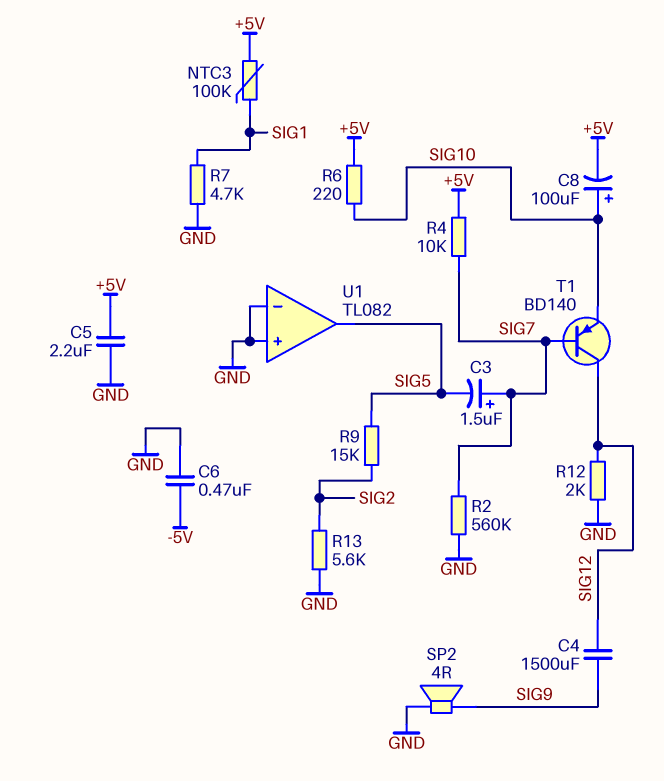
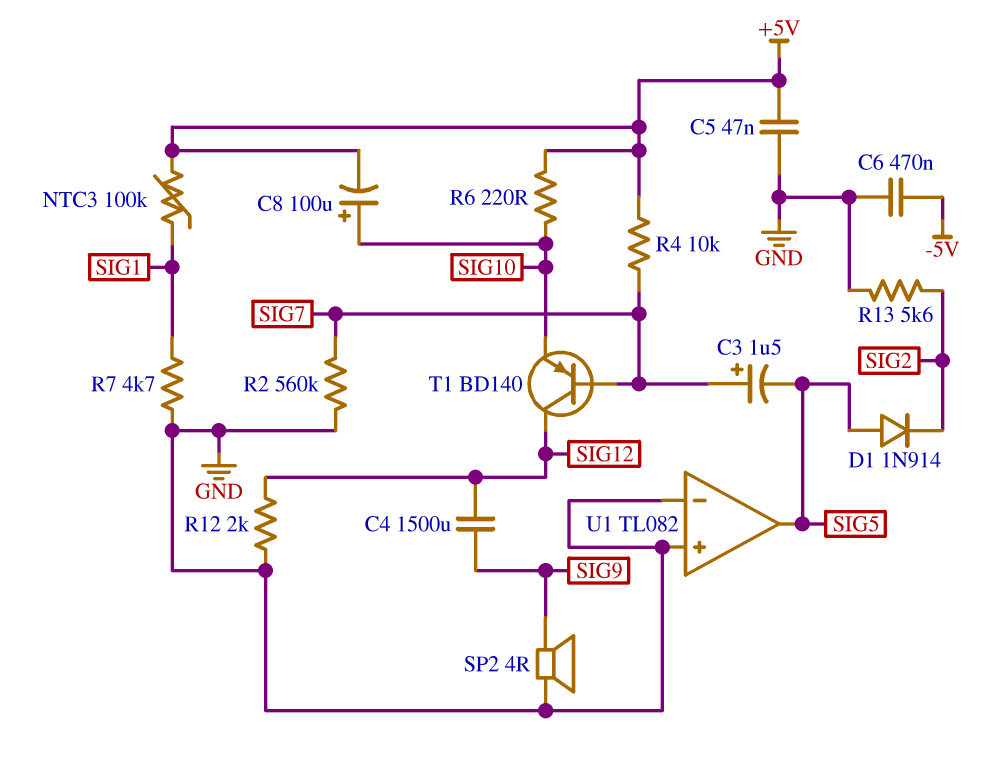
C5: 2.2uF (+5V, GND) -> 47nF (+5V, GND)
D1: none -> diode 1N914 (A SIG5, K SIG2)
R9: 15k (SIG2, SIG5) -> none

